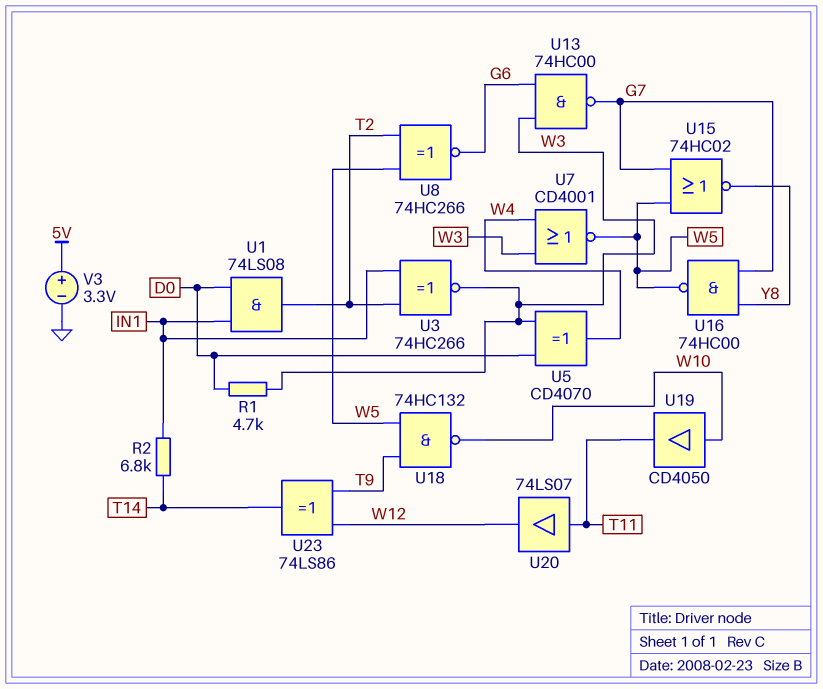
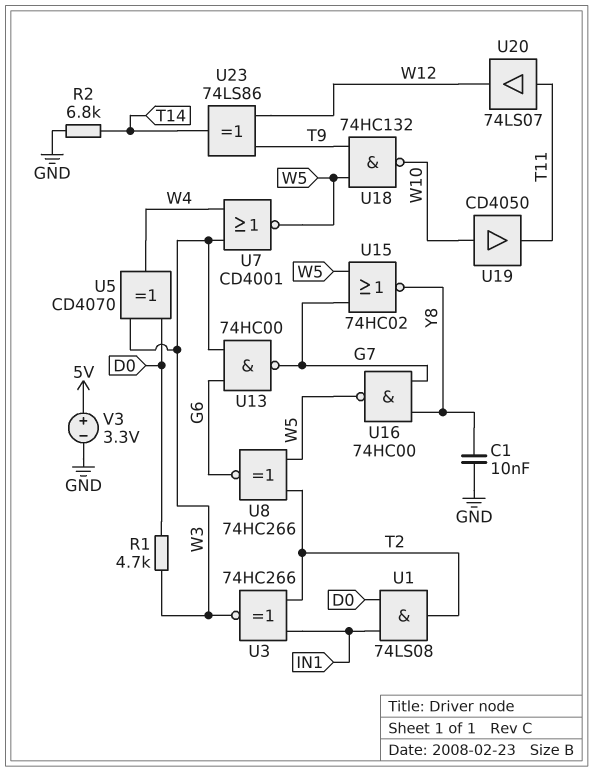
C1: none -> 10nF (GND, Y8)
R2: 6.8k (IN1, T14) -> 6.8k (GND, T14)

